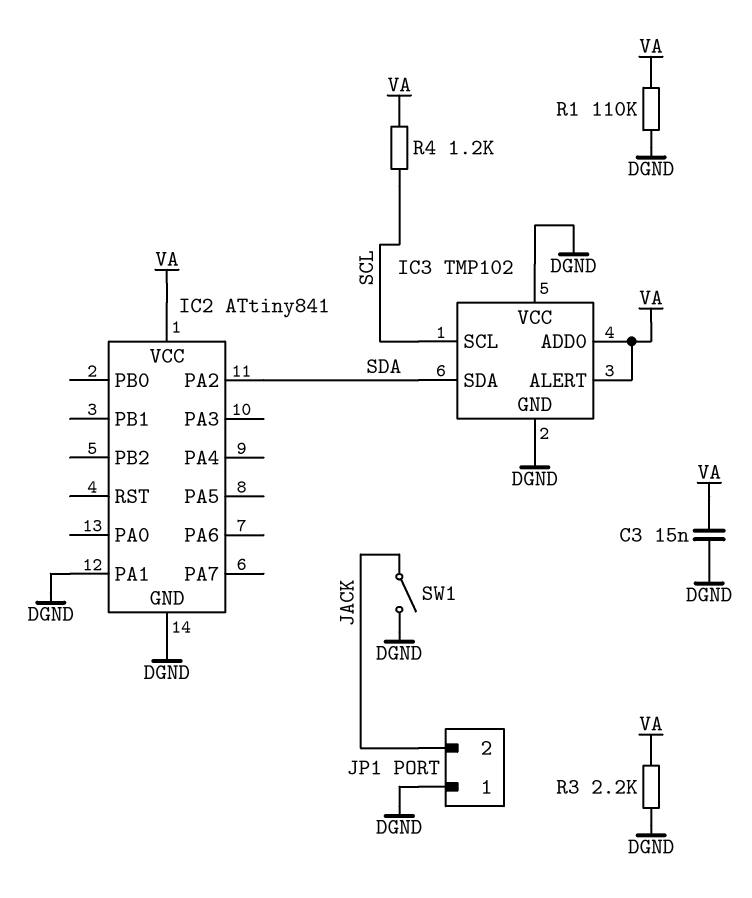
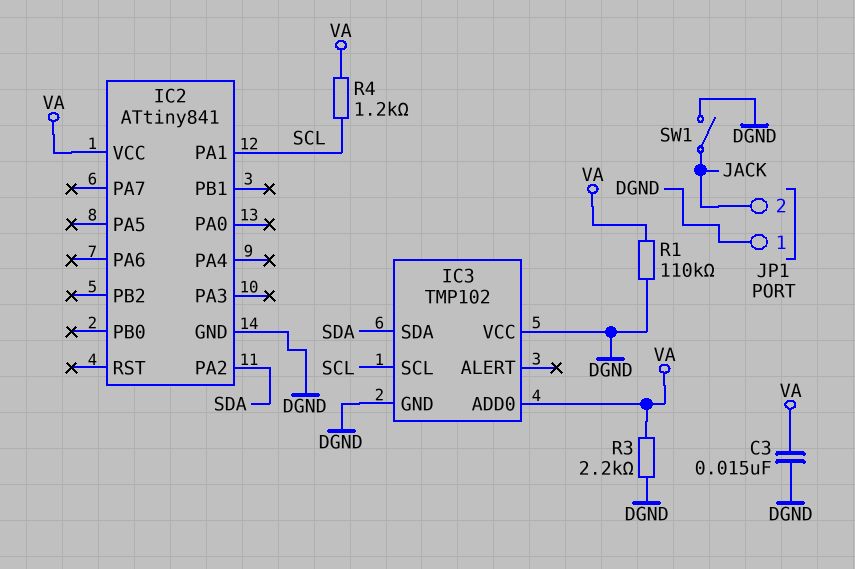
IC2 pin PA1: DGND -> SCL
IC3 pin ALERT: VA -> none

